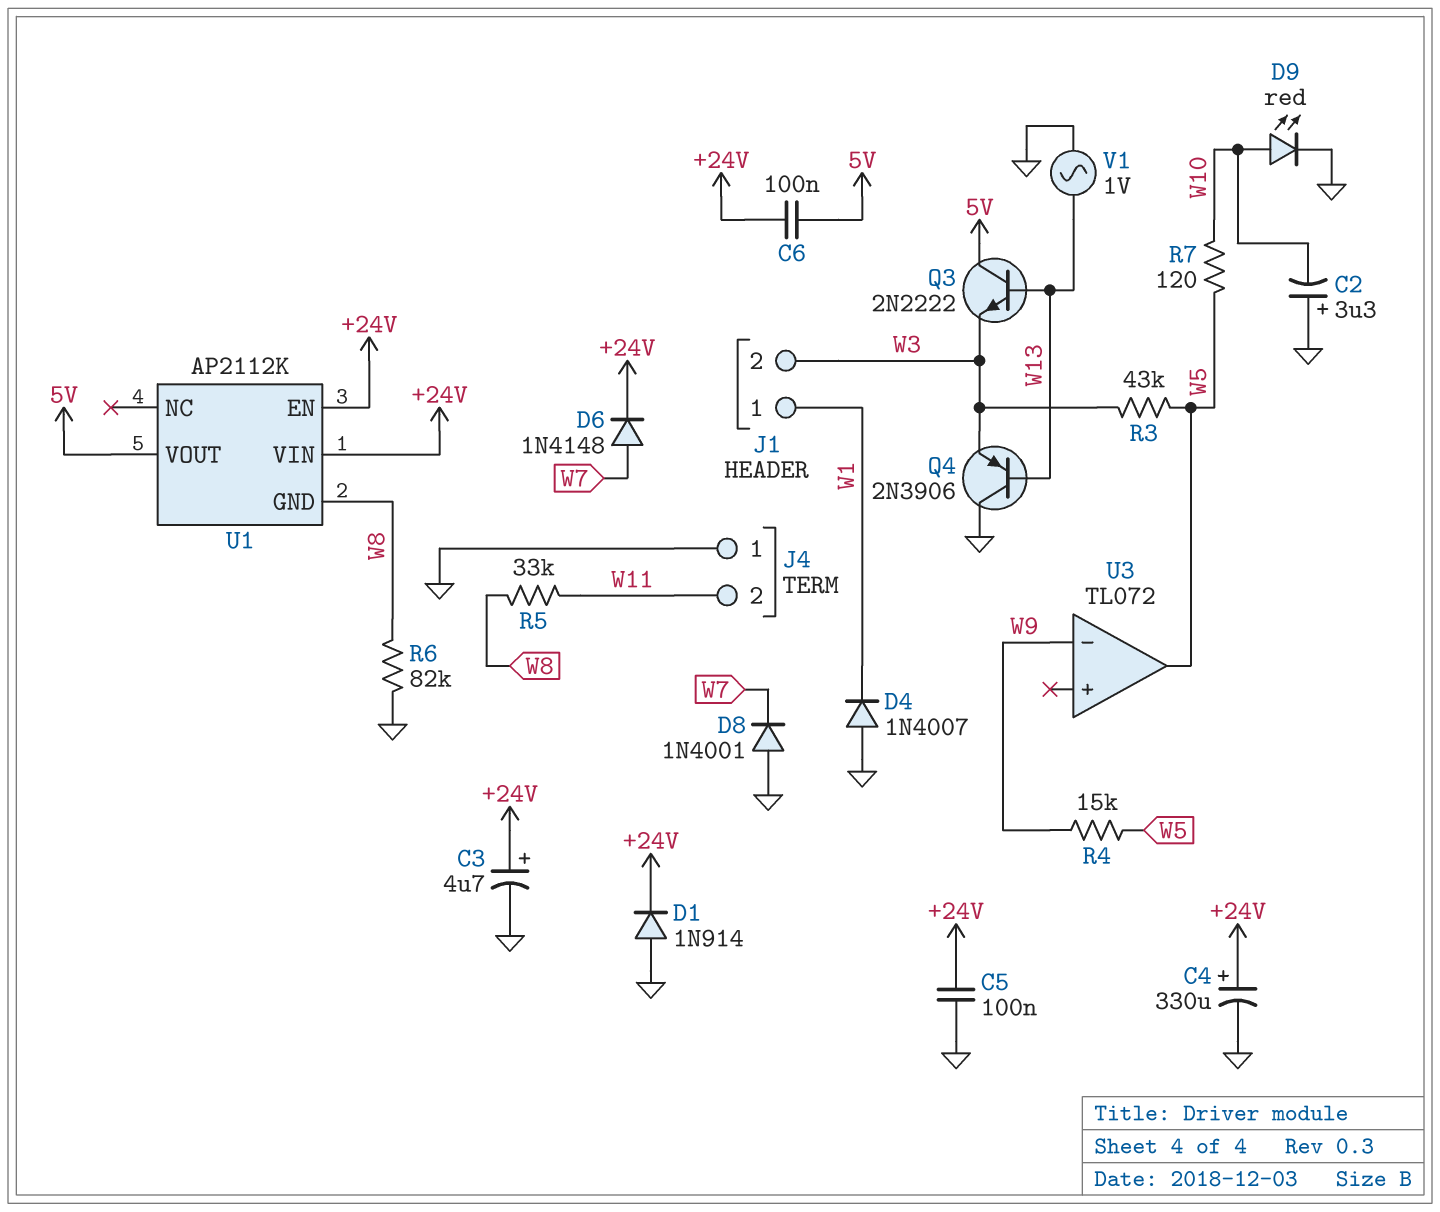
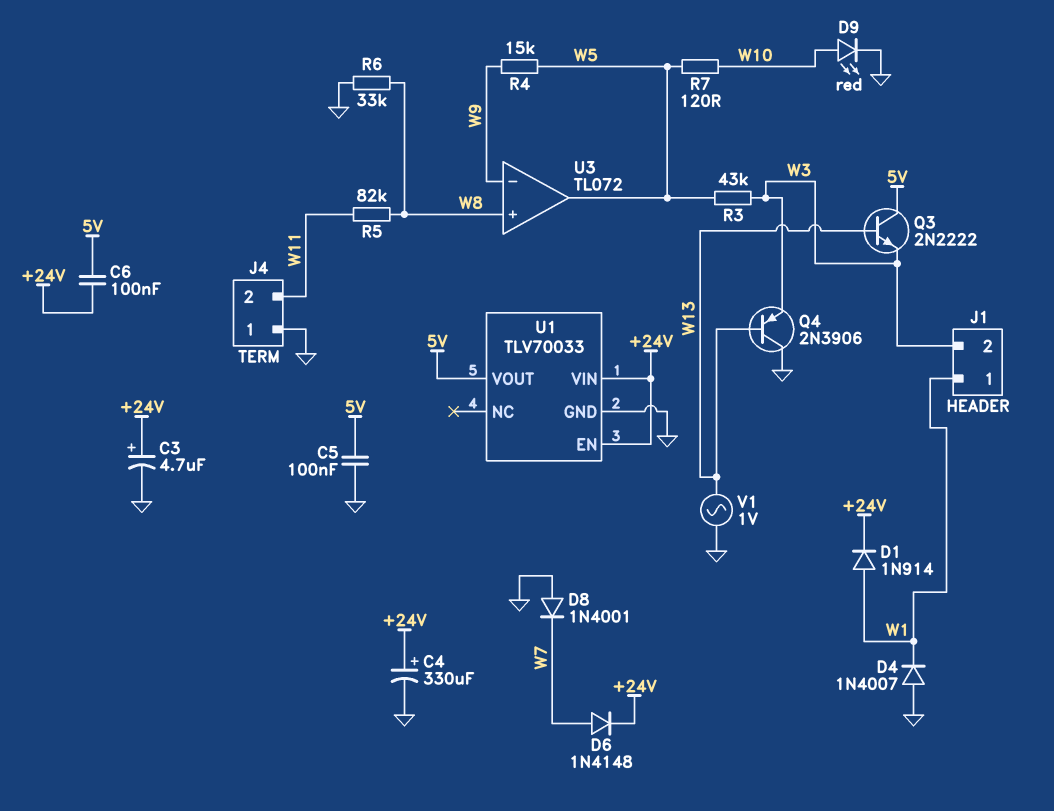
C2: 3.3uF (plus GND, minus W10) -> none
C5: 100nF (+24V, GND) -> 100nF (5V, GND)
D1: diode 1N914 (A GND, K +24V) -> diode 1N914 (A W1, K +24V)
R5: 33k (W8, W11) -> 82k (W8, W11)
R6: 82k (GND, W8) -> 33k (GND, W8)
U1: AP2112K -> TLV70033
U1 pin GND: W8 -> GND
U3 pin in+: none -> W8

